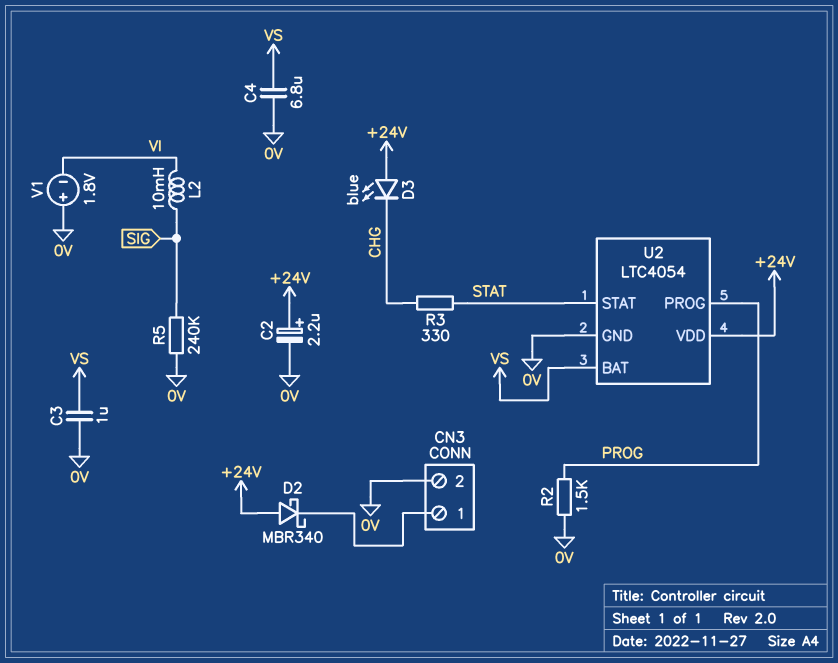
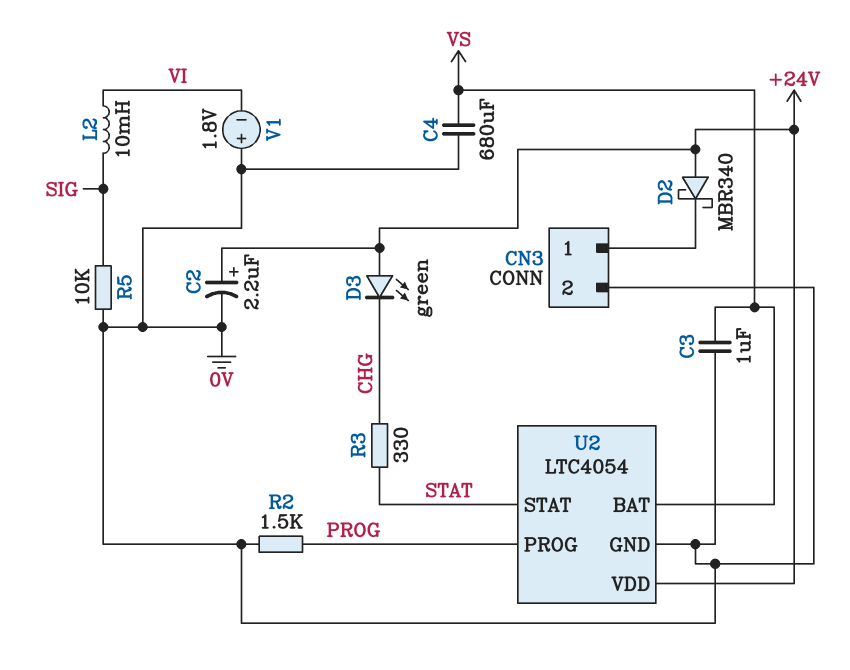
C4: 6.8uF (0V, VS) -> 680uF (0V, VS)
D3: LED blue (A +24V, K CHG) -> LED green (A +24V, K CHG)
R5: 240k (0V, SIG) -> 10k (0V, SIG)

